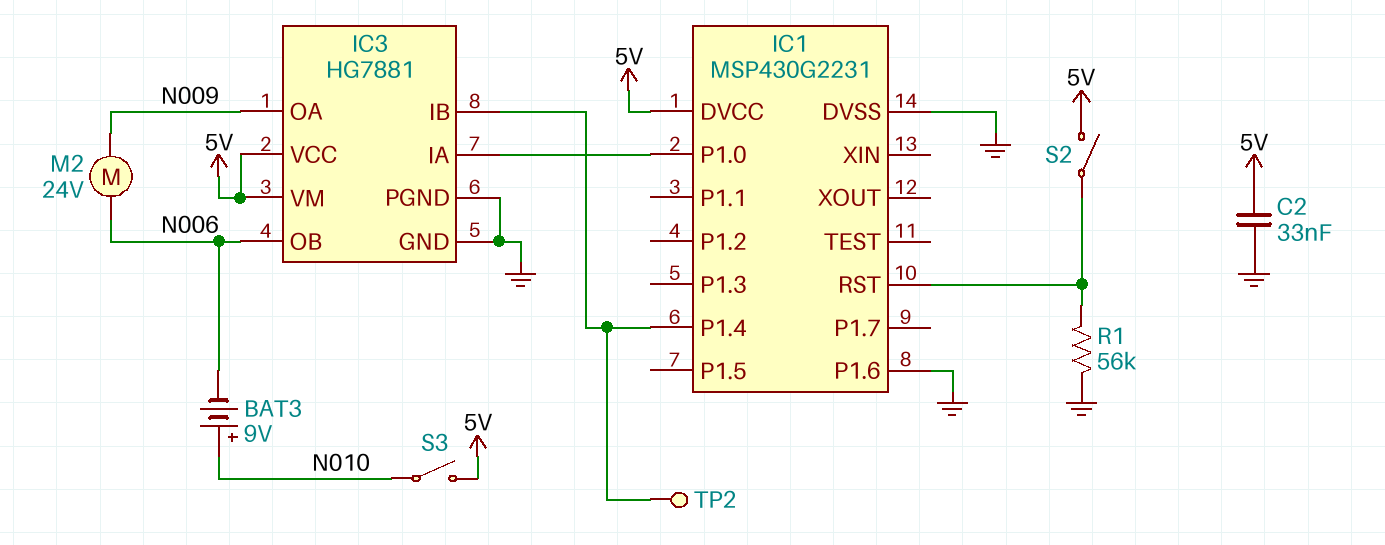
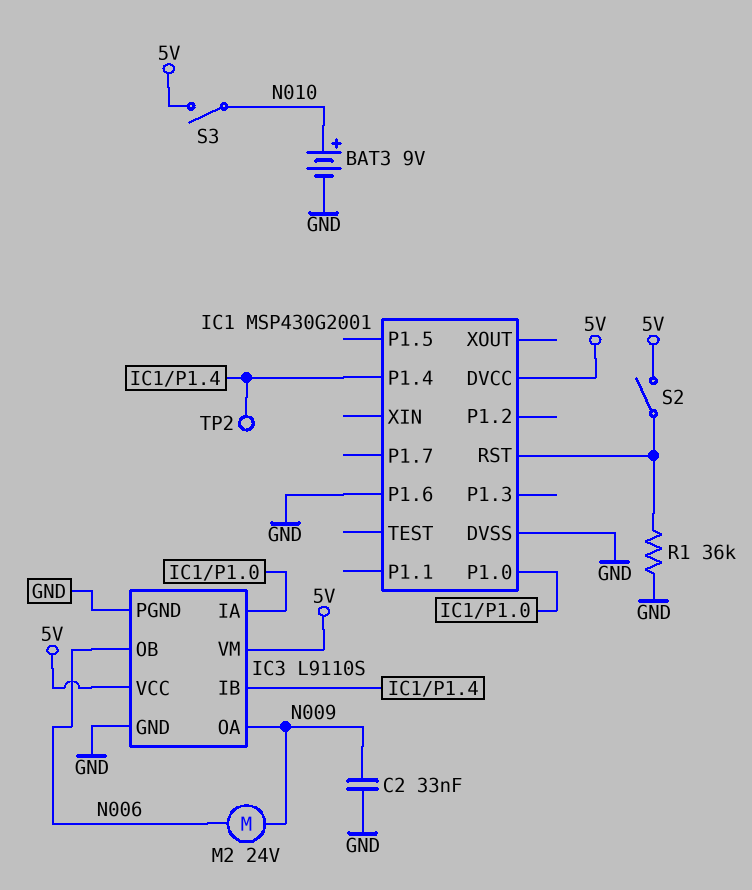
BAT3: 9V (plus N010, minus N006) -> 9V (plus N010, minus GND)
C2: 33nF (5V, GND) -> 33nF (GND, N009)
IC1: MSP430G2231 -> MSP430G2001
IC3: HG7881 -> L9110S
R1: 56k (GND, IC1/RST) -> 36k (GND, IC1/RST)

